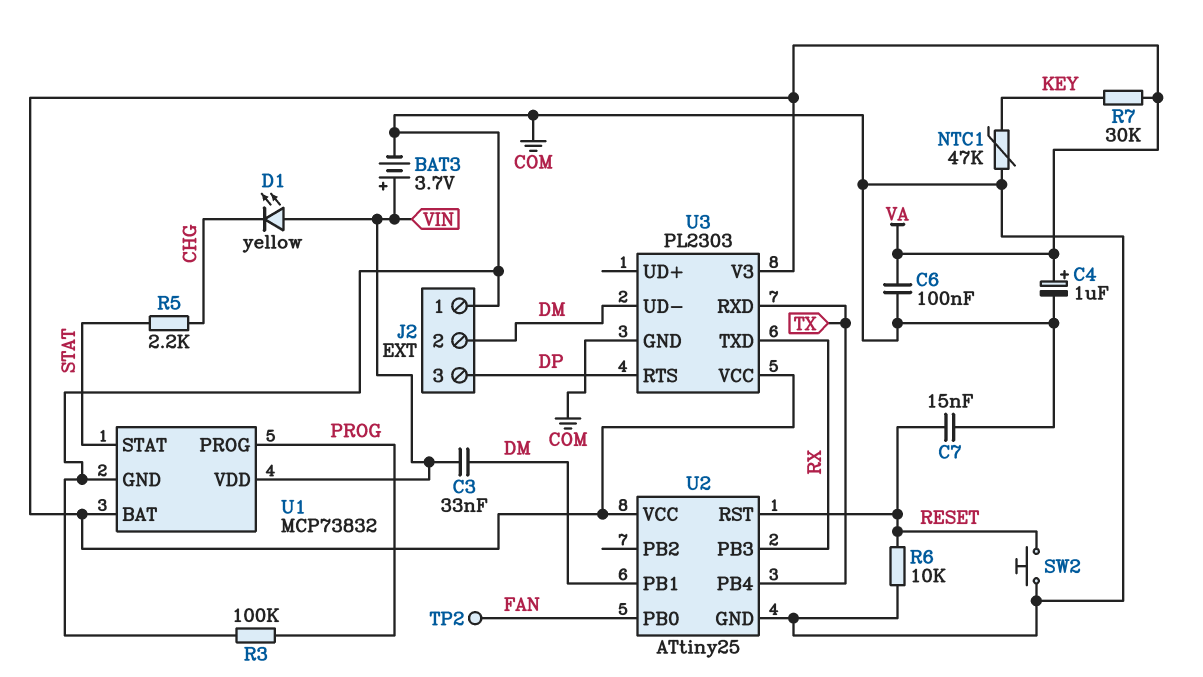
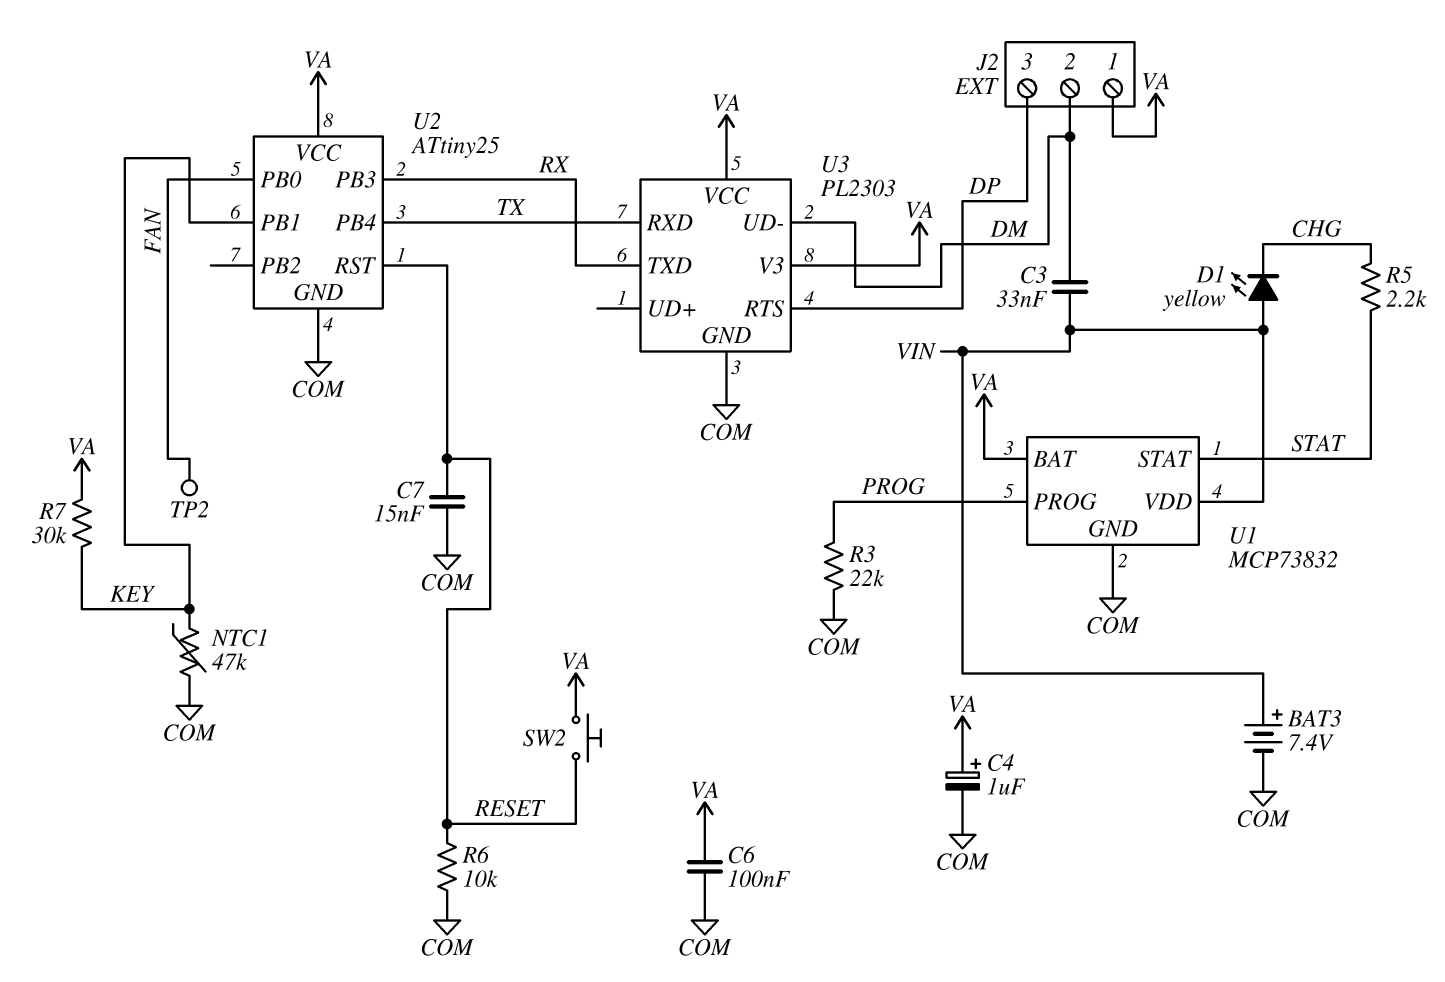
BAT3: 3.7V (plus VIN, minus COM) -> 7.4V (plus VIN, minus COM)
J2 pin 1: COM -> VA
R3: 100k (COM, PROG) -> 22k (COM, PROG)
SW2: button (COM, RESET) -> button (RESET, VA)
U2 pin PB1: DM -> KEY

